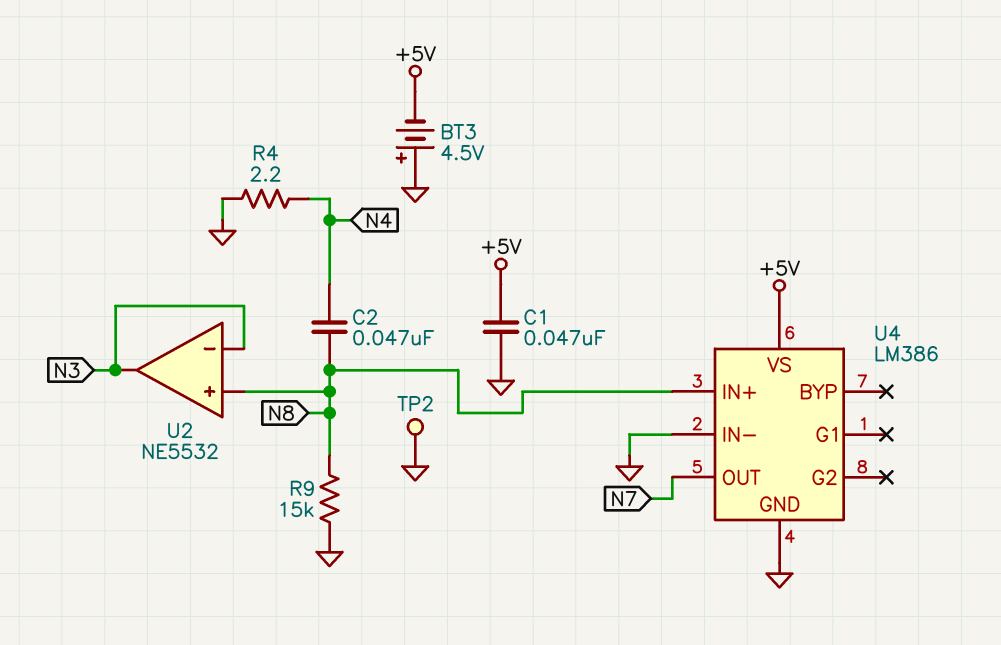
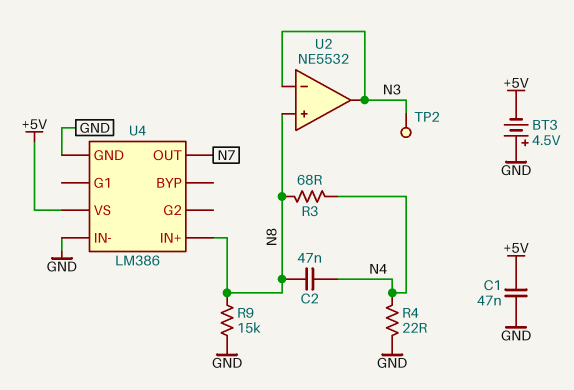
R3: none -> 68 (N4, N8)
R4: 2.2 (GND, N4) -> 22 (GND, N4)
TP2: test point (GND) -> test point (N3)

